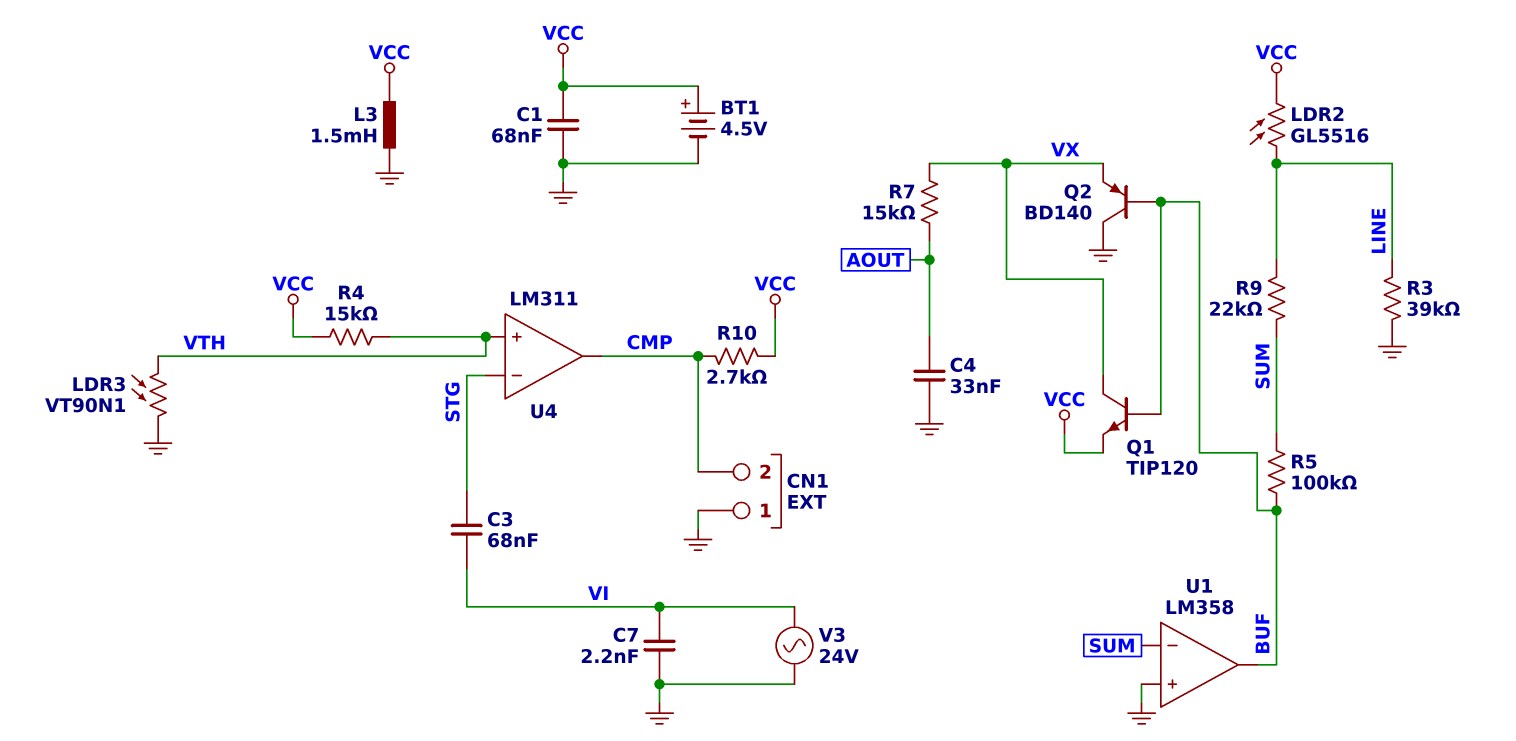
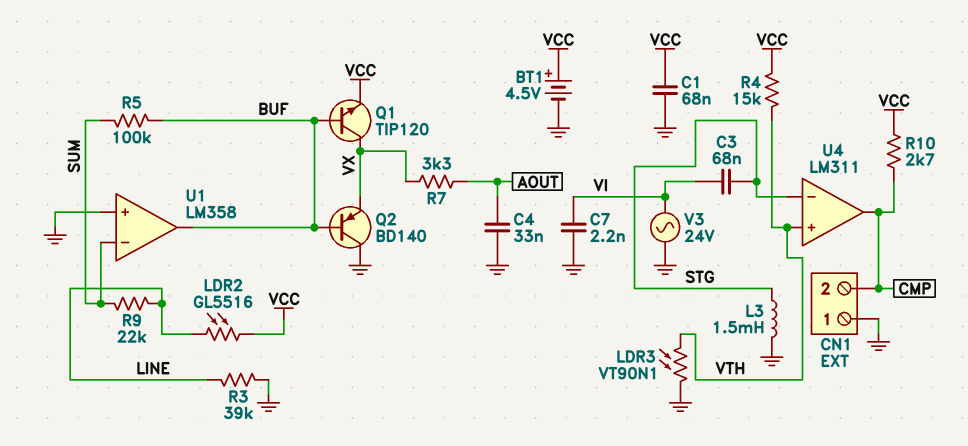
L3: 1.5mH (GND, VCC) -> 1.5mH (GND, STG)
R7: 15k (AOUT, VX) -> 3.3k (AOUT, VX)

